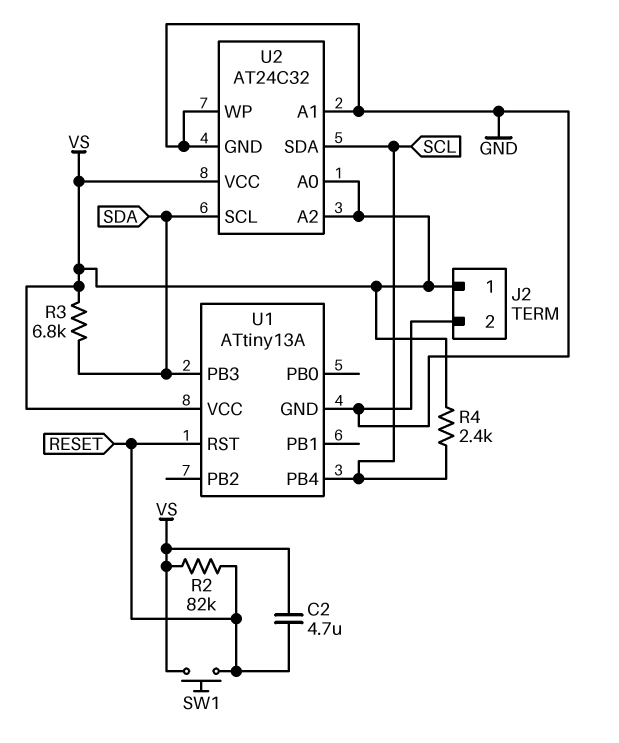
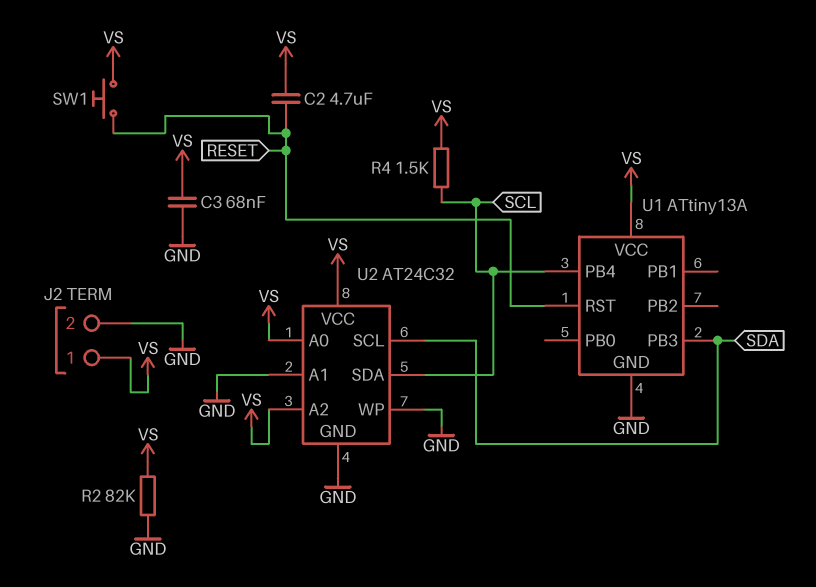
C3: none -> 68nF (GND, VS)
R2: 82k (RESET, VS) -> 82k (GND, VS)
R3: 6.8k (SDA, VS) -> none
R4: 2.4k (SCL, VS) -> 1.5k (SCL, VS)

